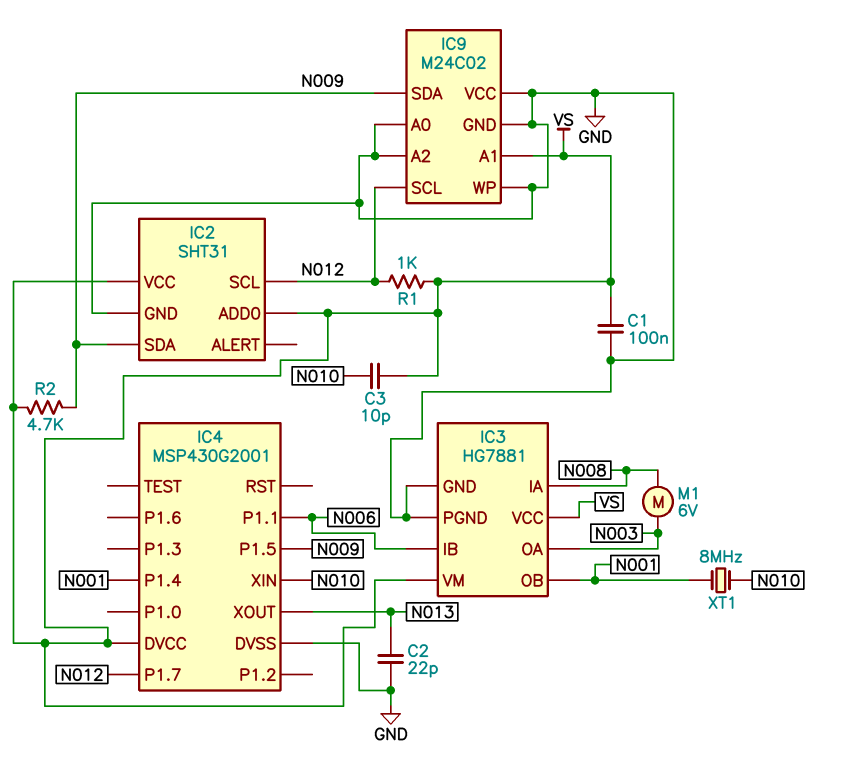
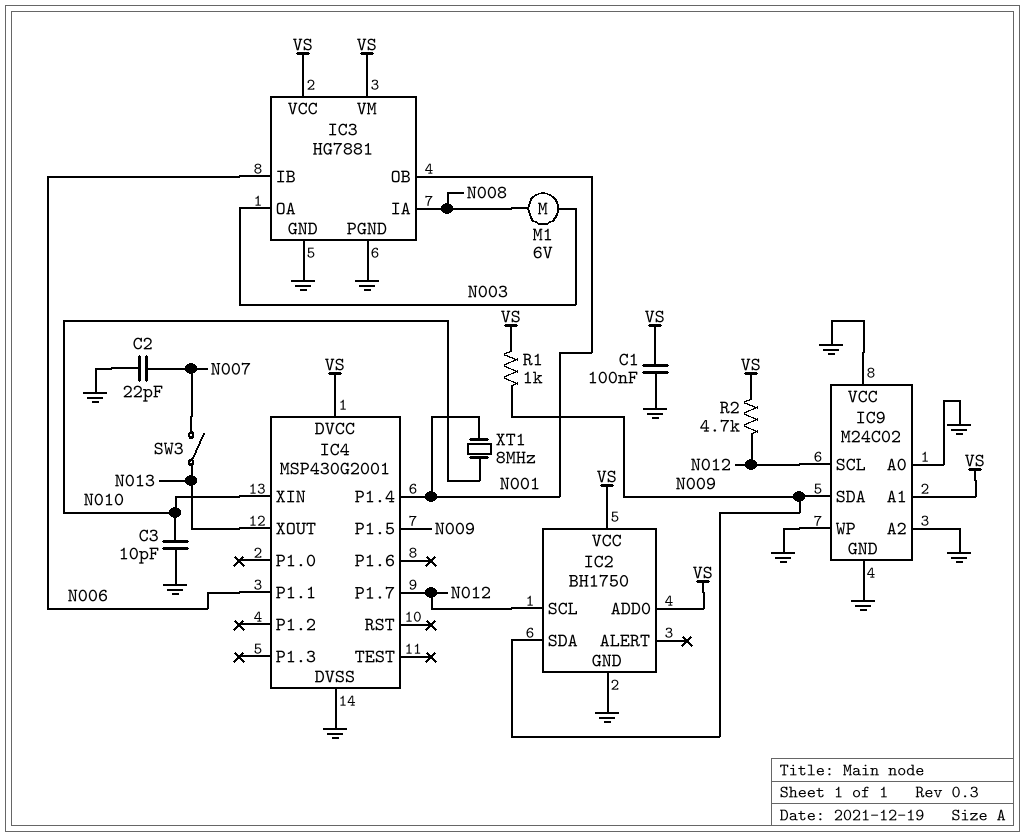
C2: 22pF (GND, N013) -> 22pF (GND, N007)
C3: 10pF (N010, VS) -> 10pF (GND, N010)
IC2: SHT31 -> BH1750
R1: 1k (N012, VS) -> 1k (N009, VS)
R2: 4.7k (N009, VS) -> 4.7k (N012, VS)
SW3: none -> switch (N007, N013)

